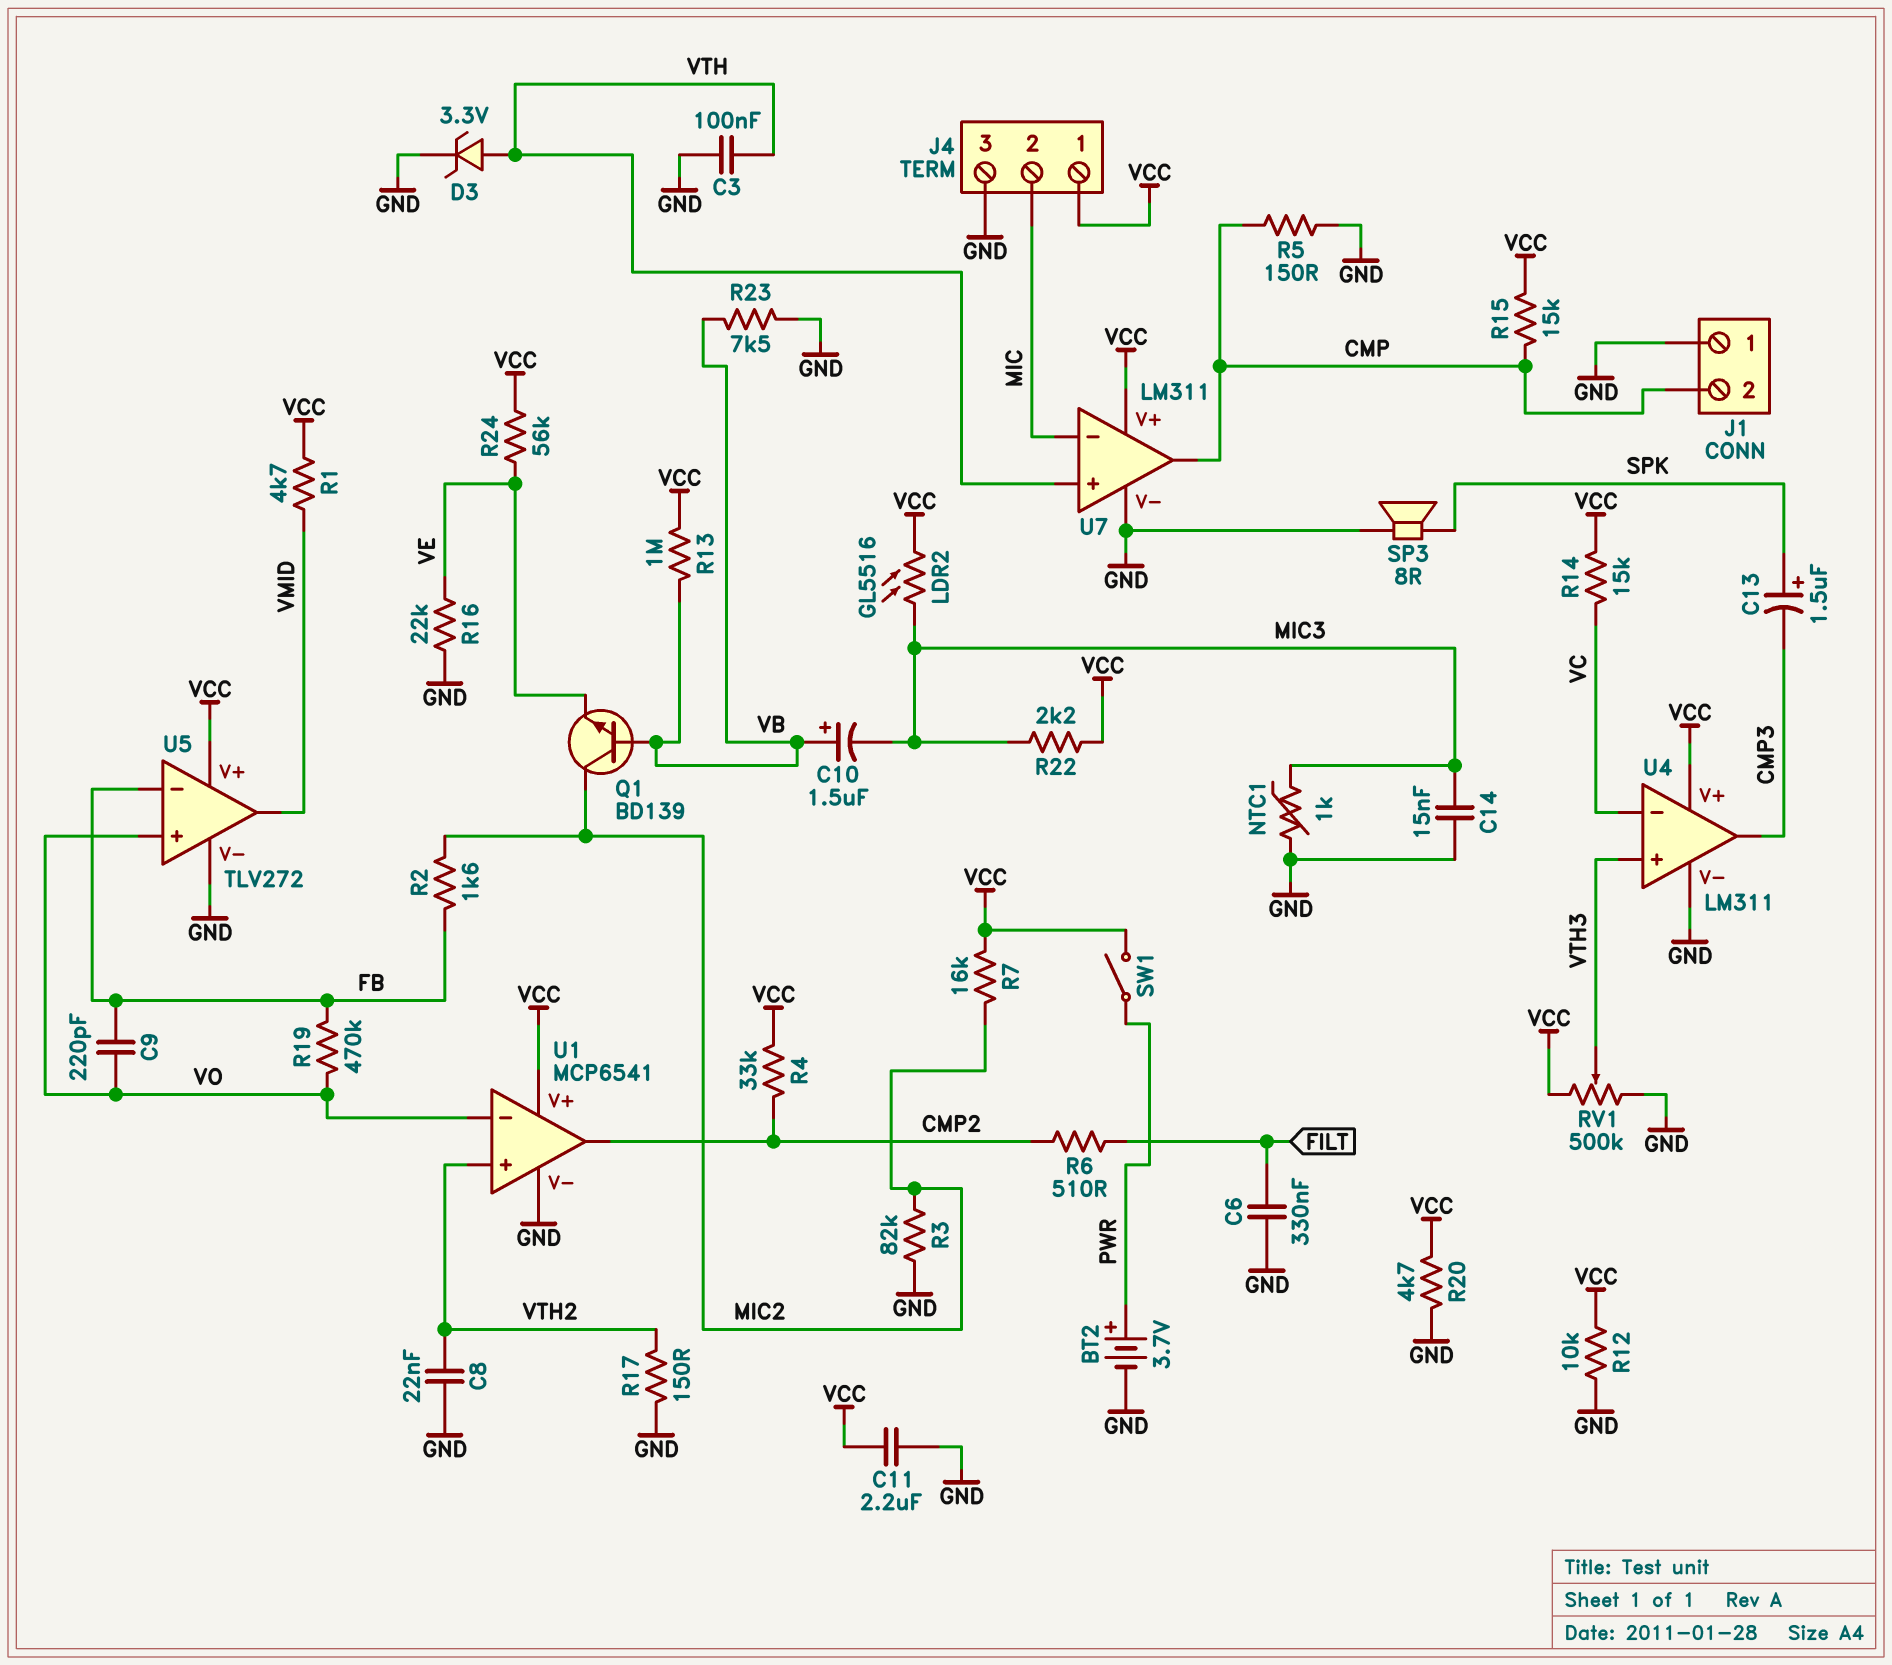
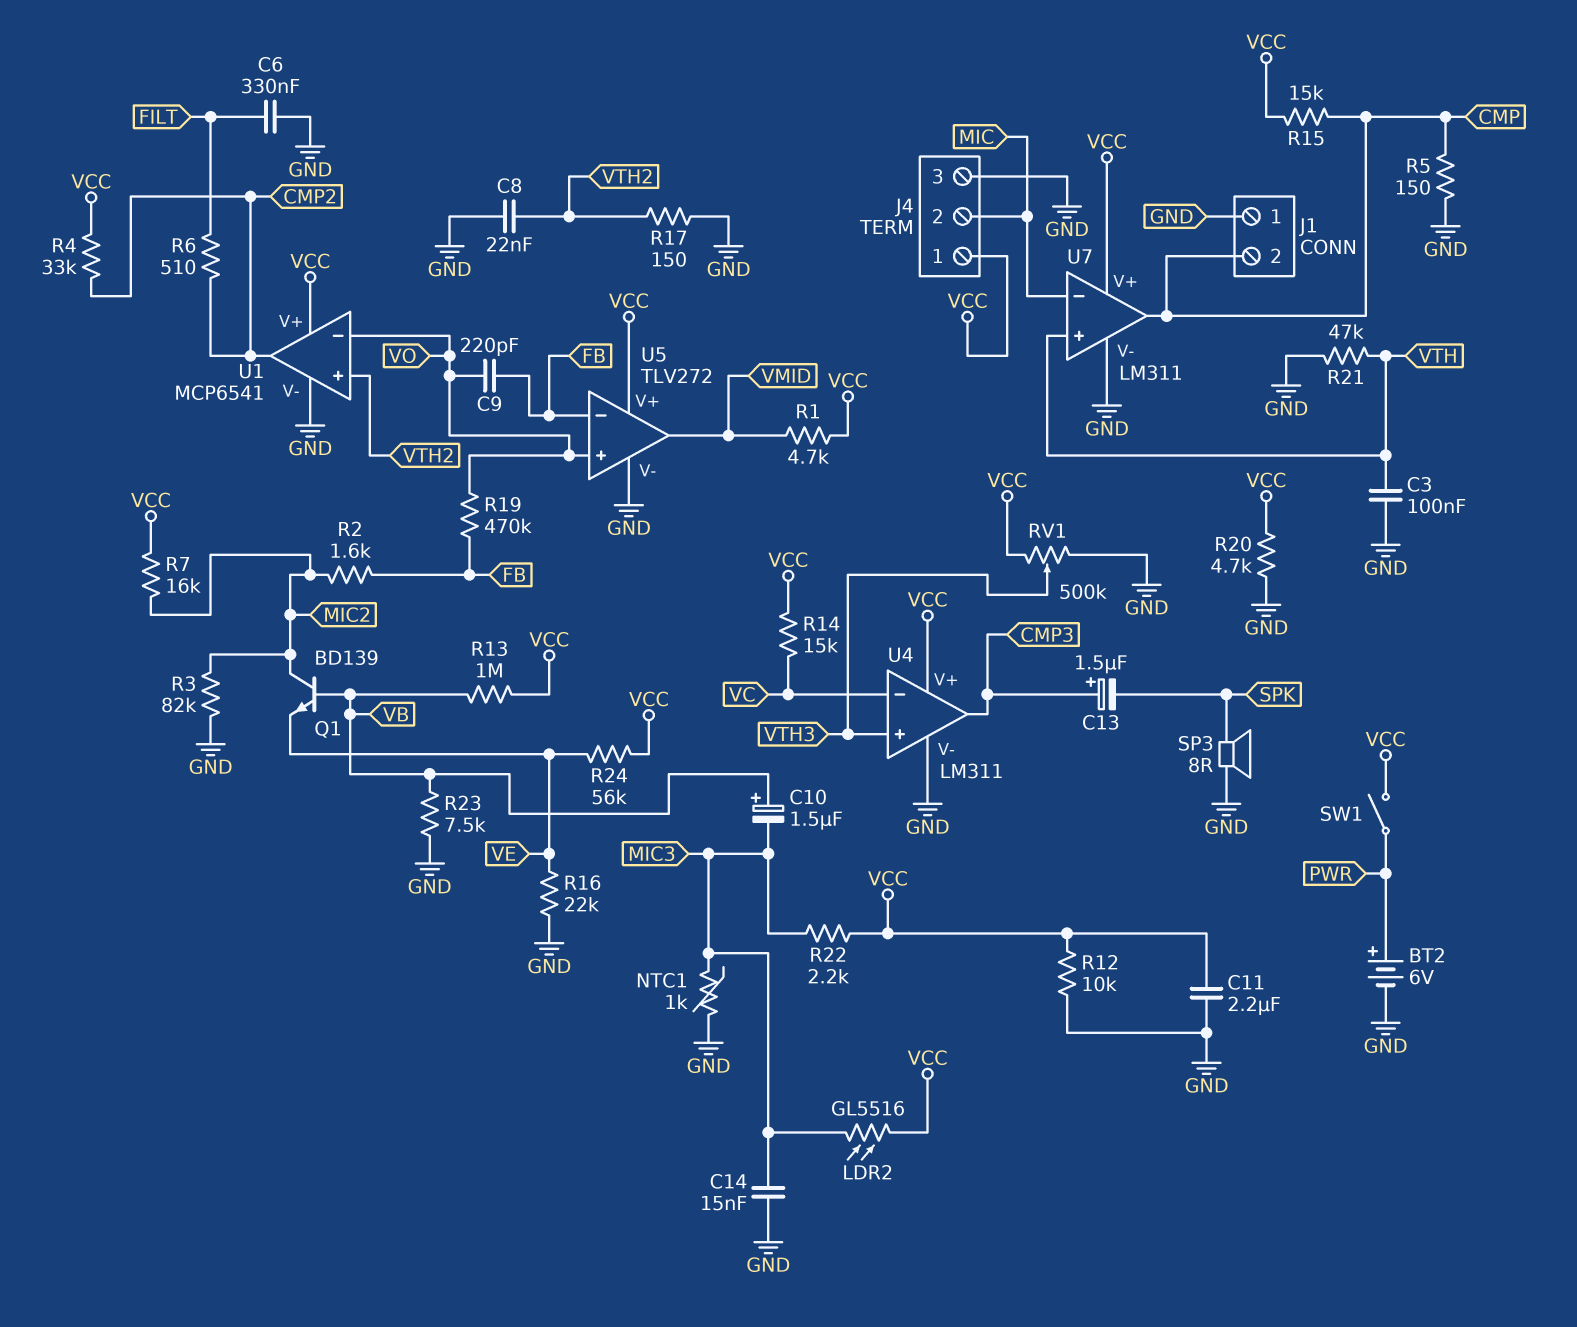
BT2: 3.7V (plus PWR, minus GND) -> 6V (plus PWR, minus GND)
C13: 1.5uF (plus SPK, minus CMP3) -> 1.5uF (plus CMP3, minus SPK)
D3: zener 3.3V (A VTH, K GND) -> none
R21: none -> 47k (GND, VTH)

